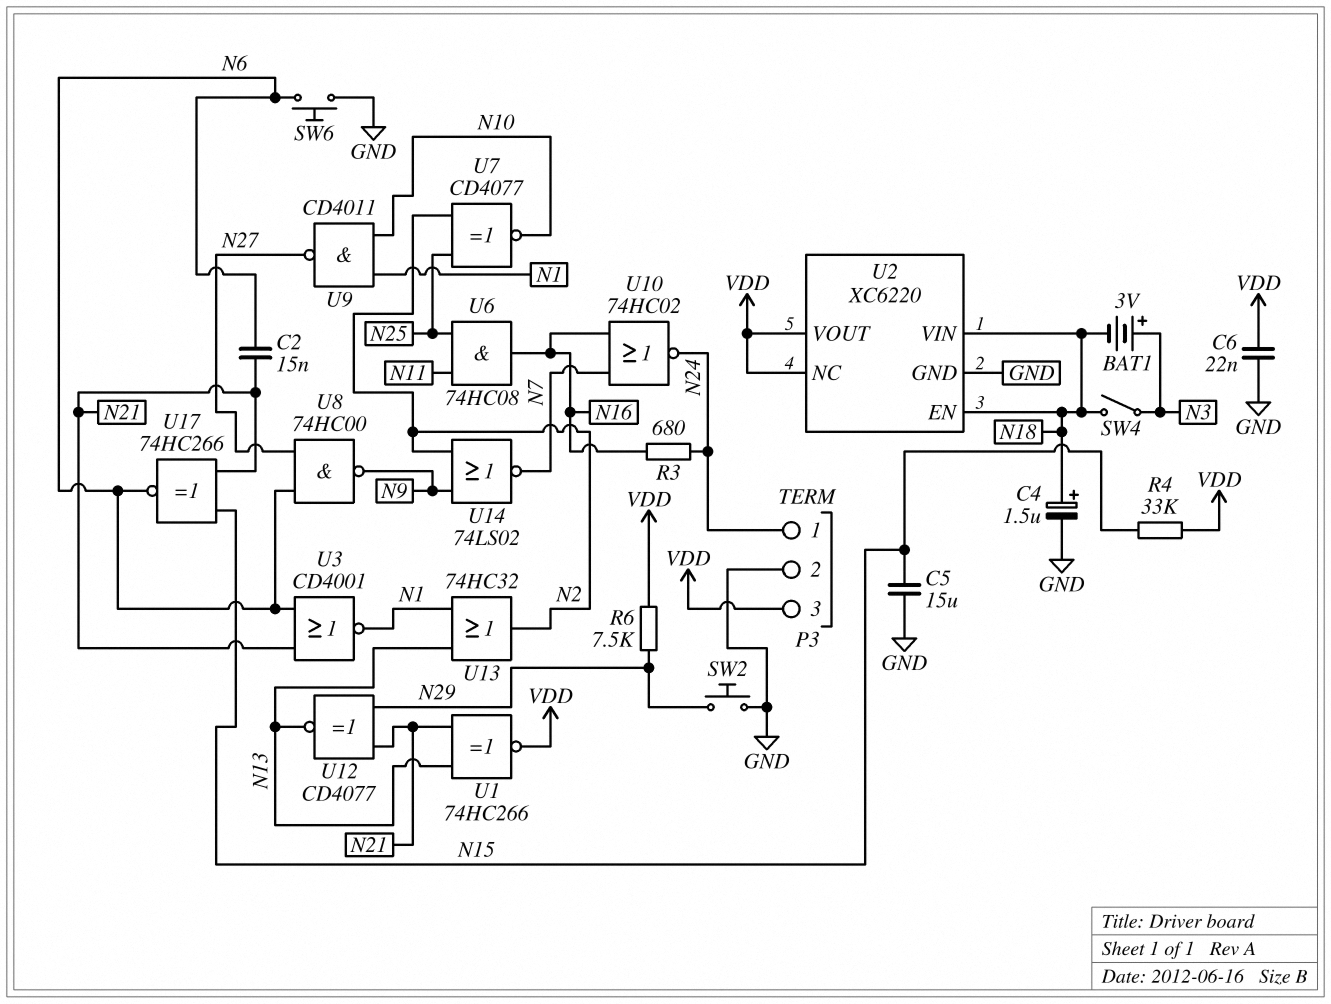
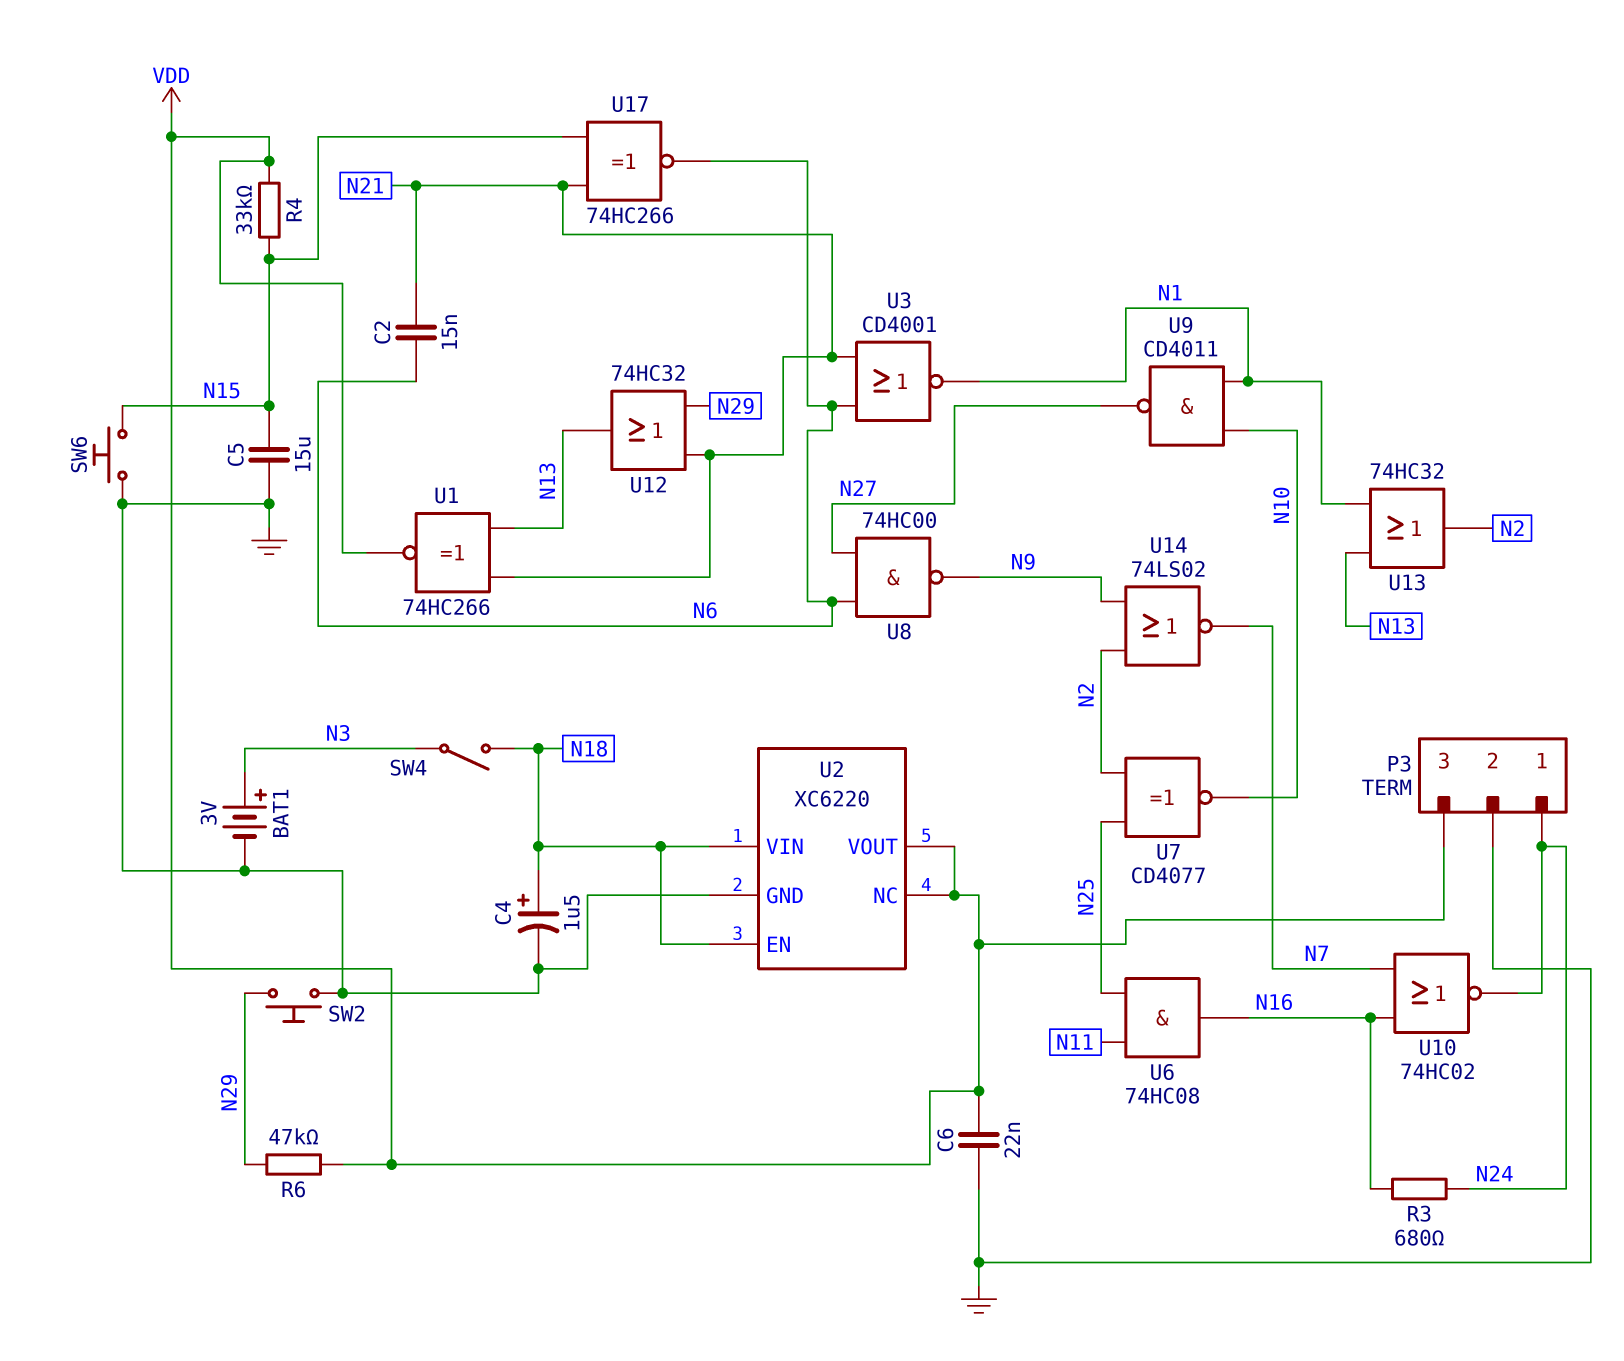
BAT1: 3V (plus N3, minus N18) -> 3V (plus N3, minus GND)
R6: 7.5k (N29, VDD) -> 47k (N29, VDD)
SW6: button (GND, N6) -> button (GND, N15)
U12: XNOR CD4077 (in N21, in N29, out N13) -> OR 74HC32 (in N21, in N29, out N13)

